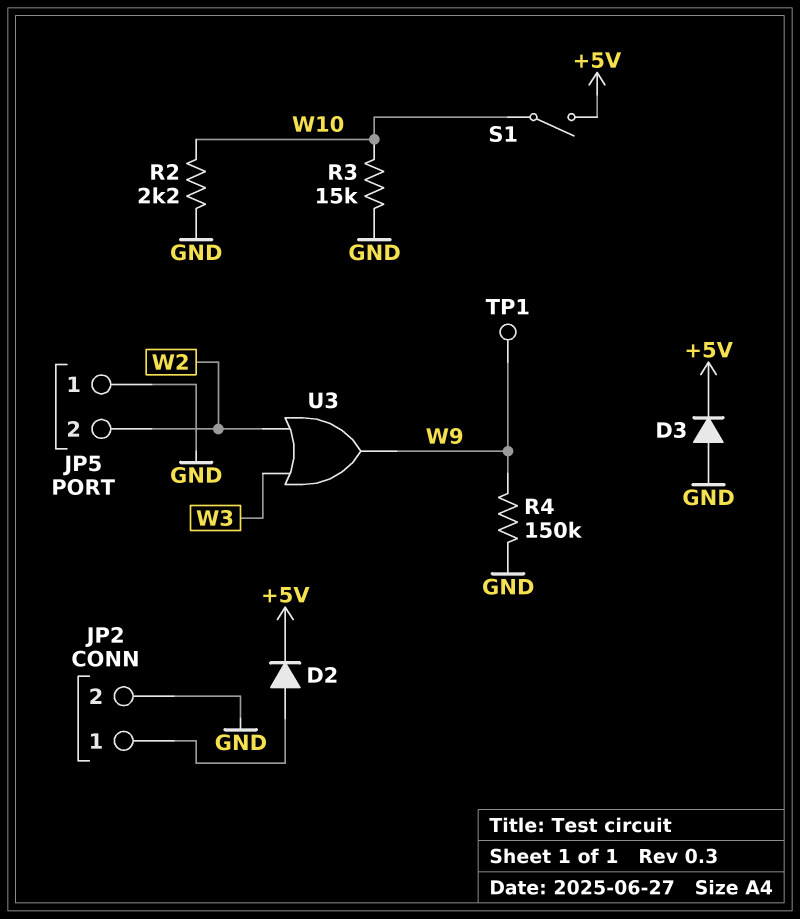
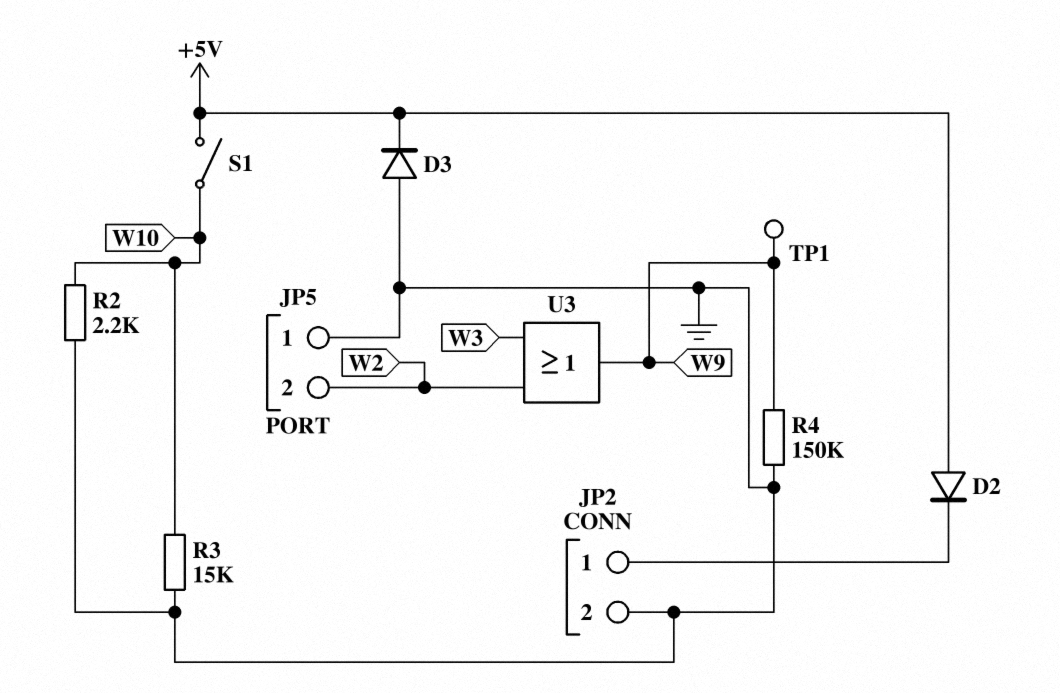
D2: diode (A JP2/1, K +5V) -> diode (A +5V, K JP2/1)

